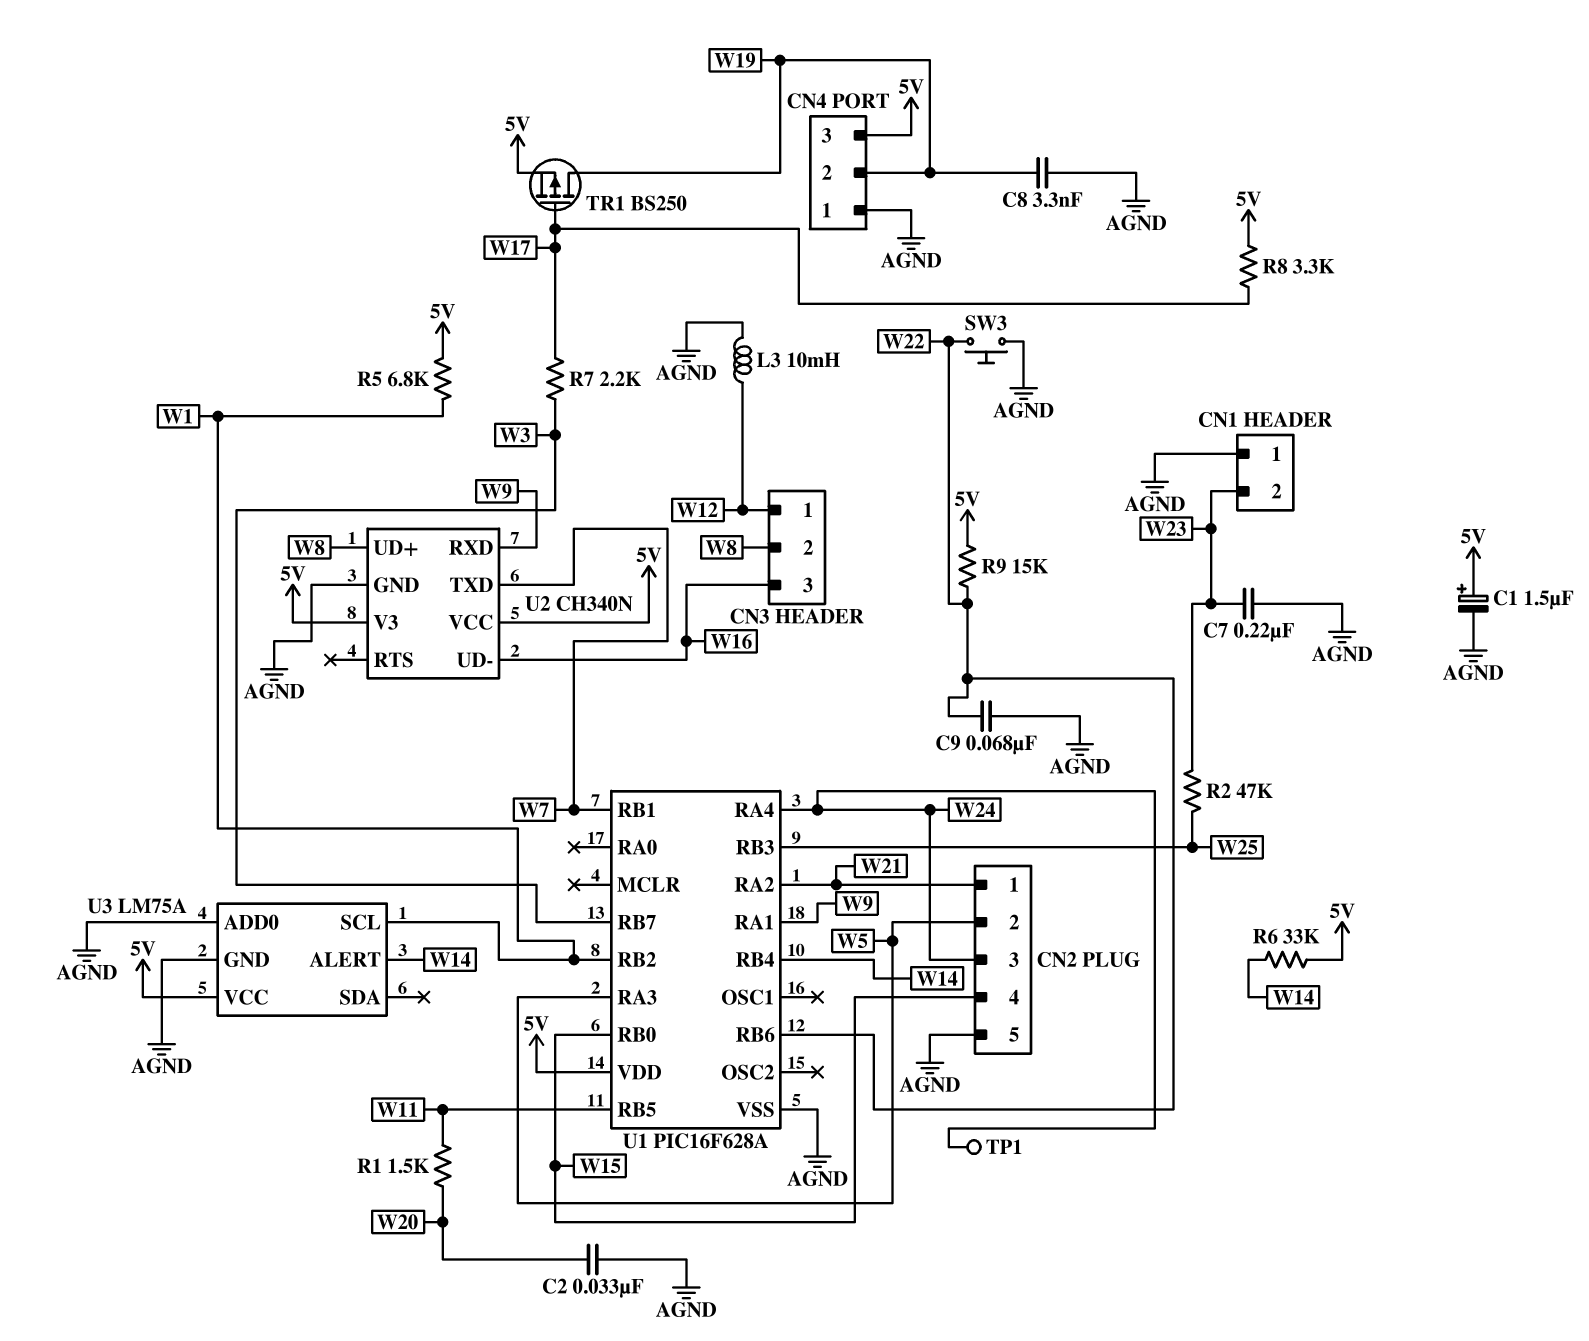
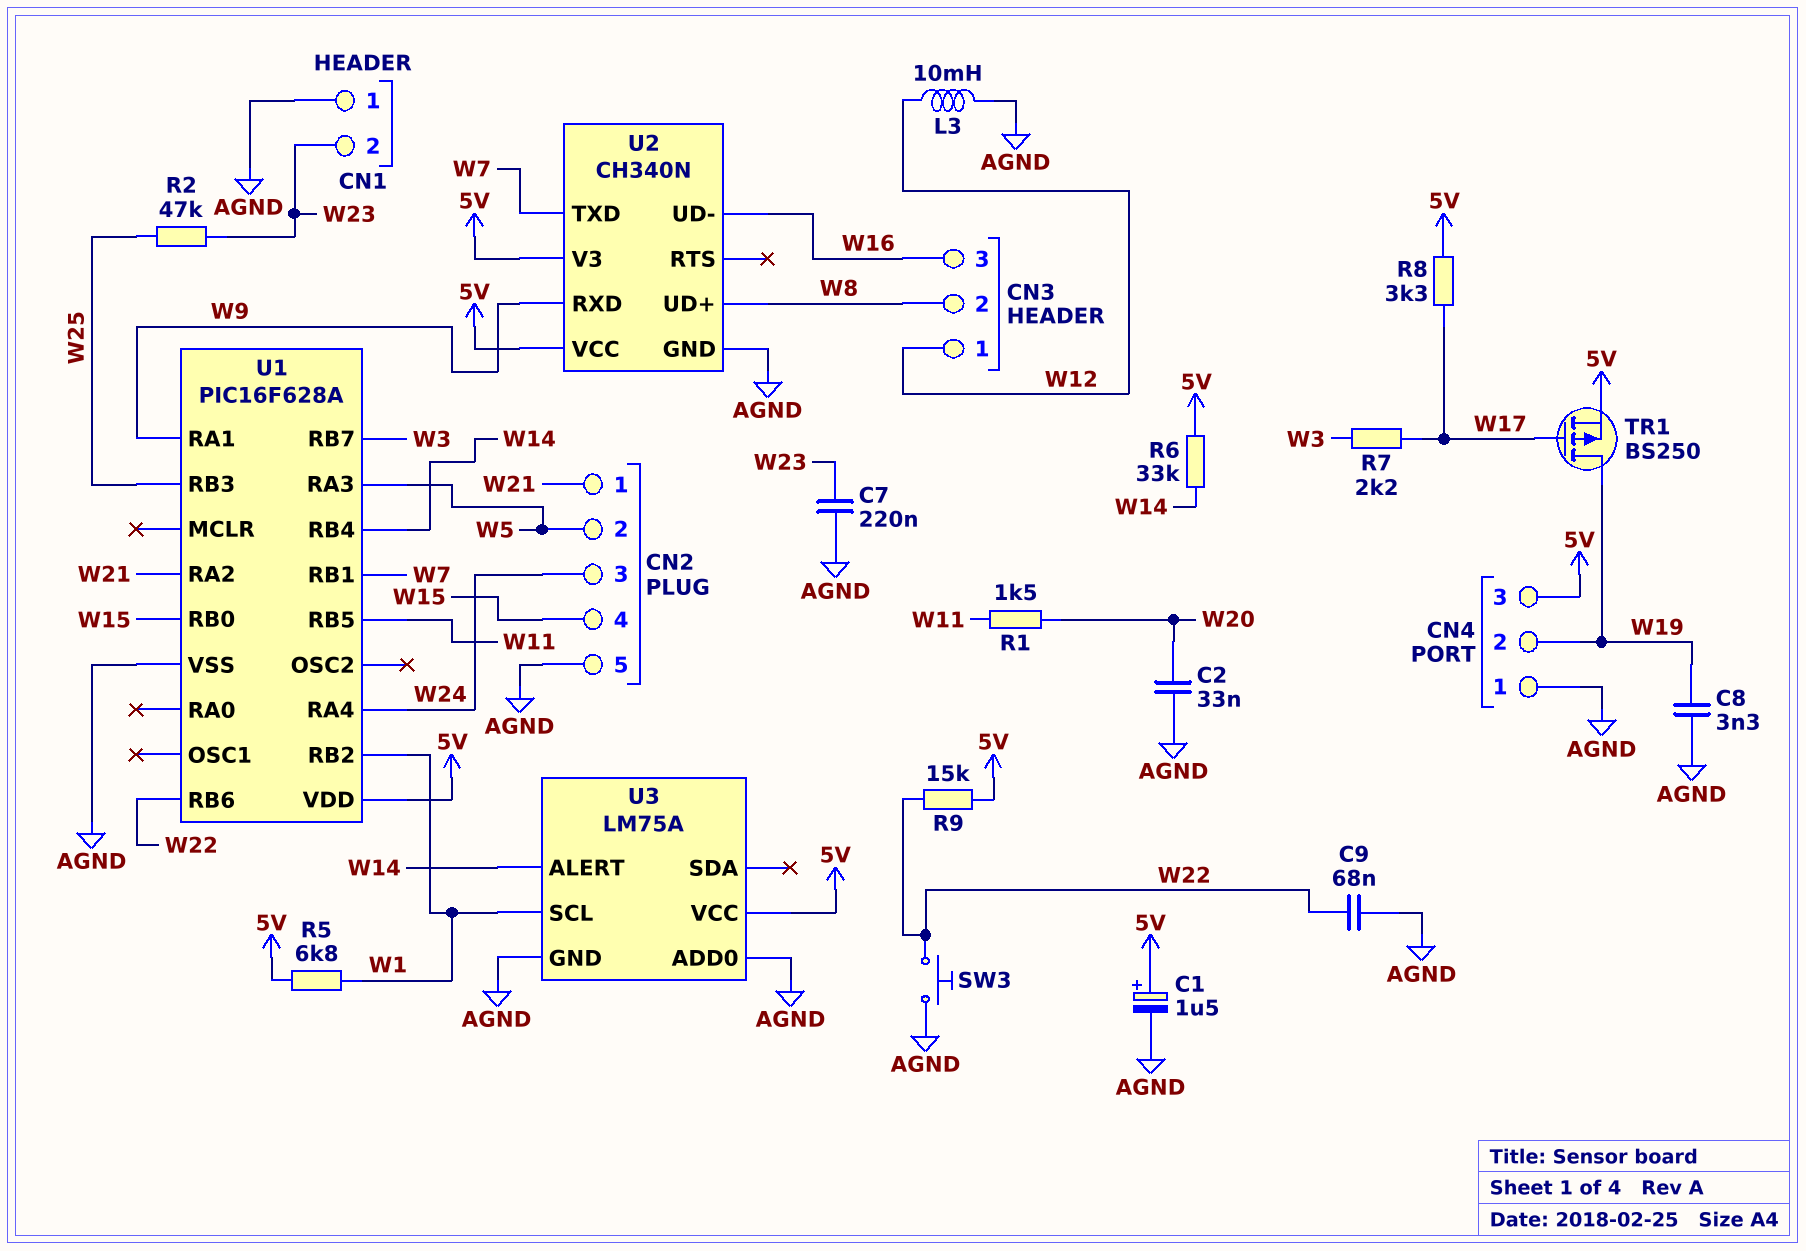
TP1: test point (W24) -> none

